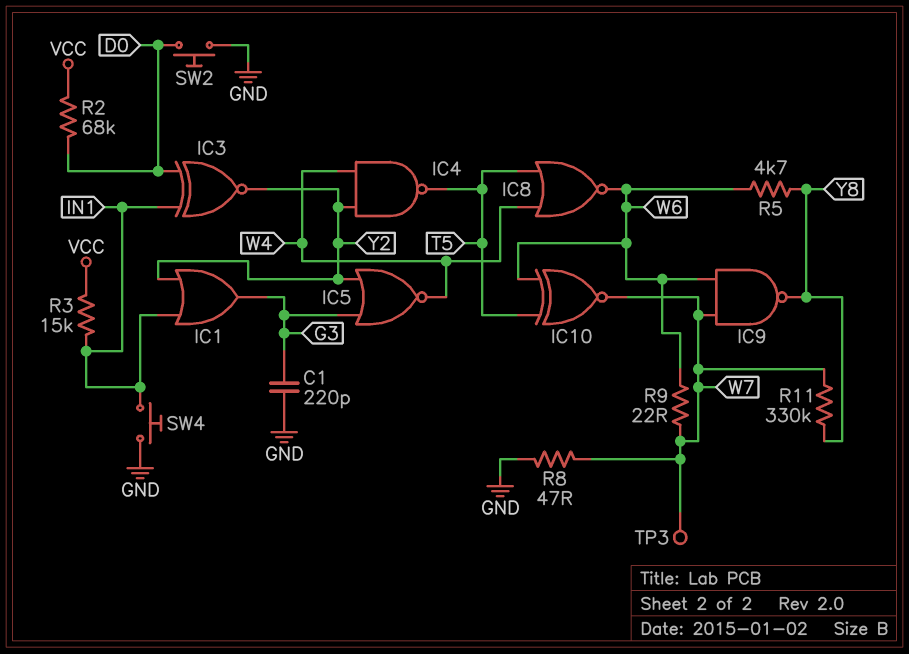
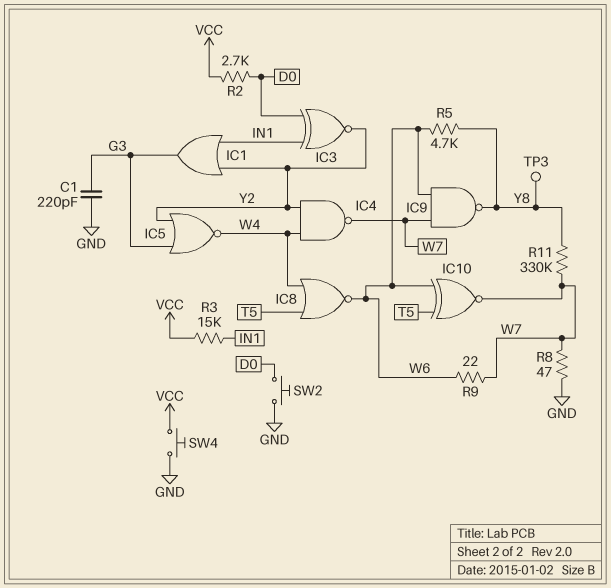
IC4: NAND (in W4, in Y2, out T5) -> NAND (in W4, in Y2, out W7)
R2: 68k (D0, VCC) -> 2.7k (D0, VCC)
SW4: button (GND, IN1) -> button (GND, VCC)
TP3: test point (W7) -> test point (Y8)

